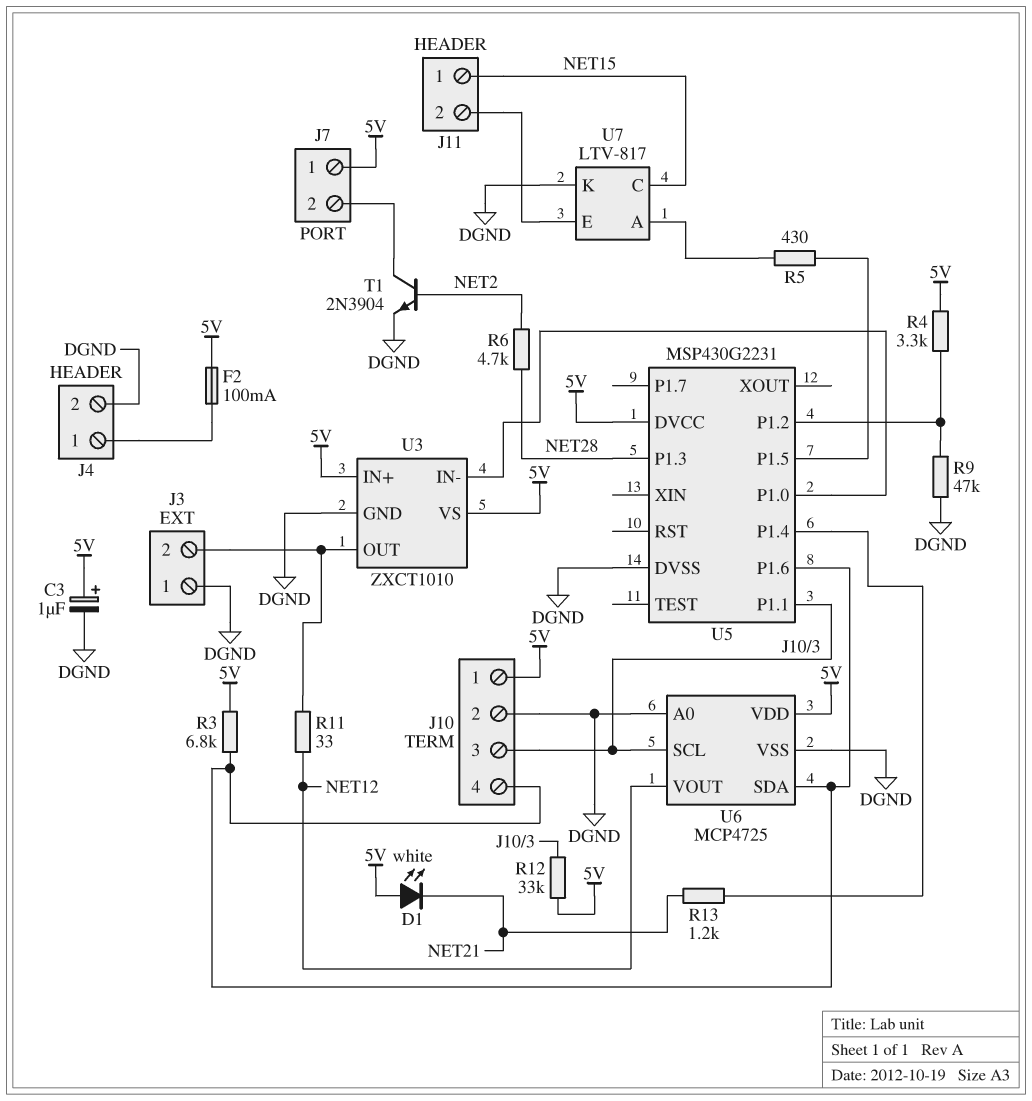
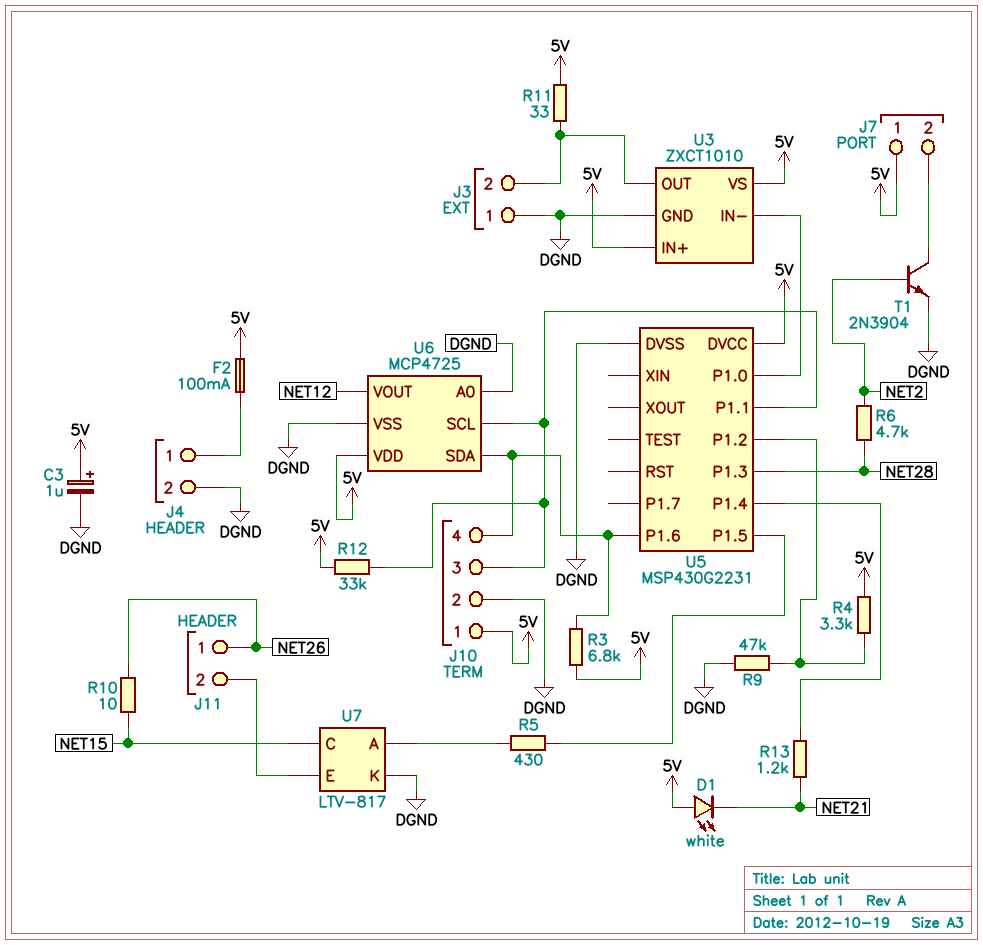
J11 pin 1: NET15 -> NET26
R10: none -> 10 (NET15, NET26)
R11: 33 (J3/2, NET12) -> 33 (5V, J3/2)

